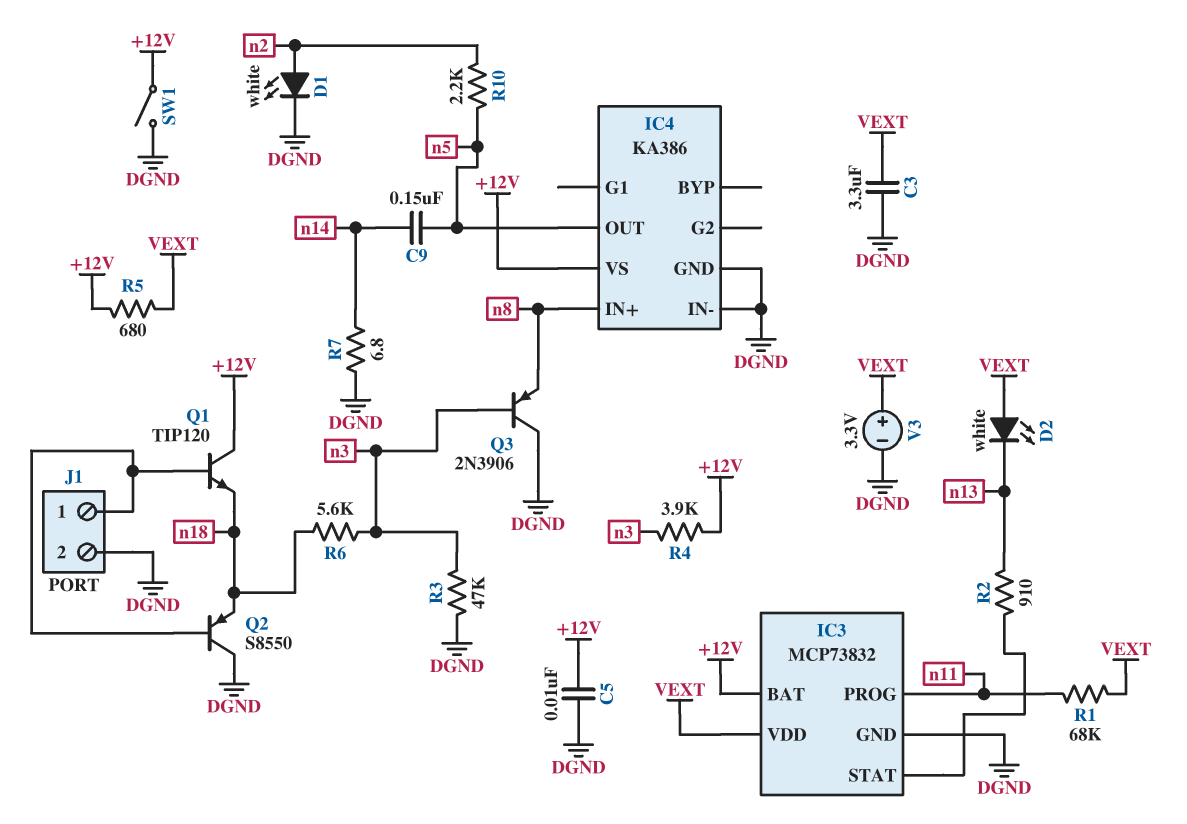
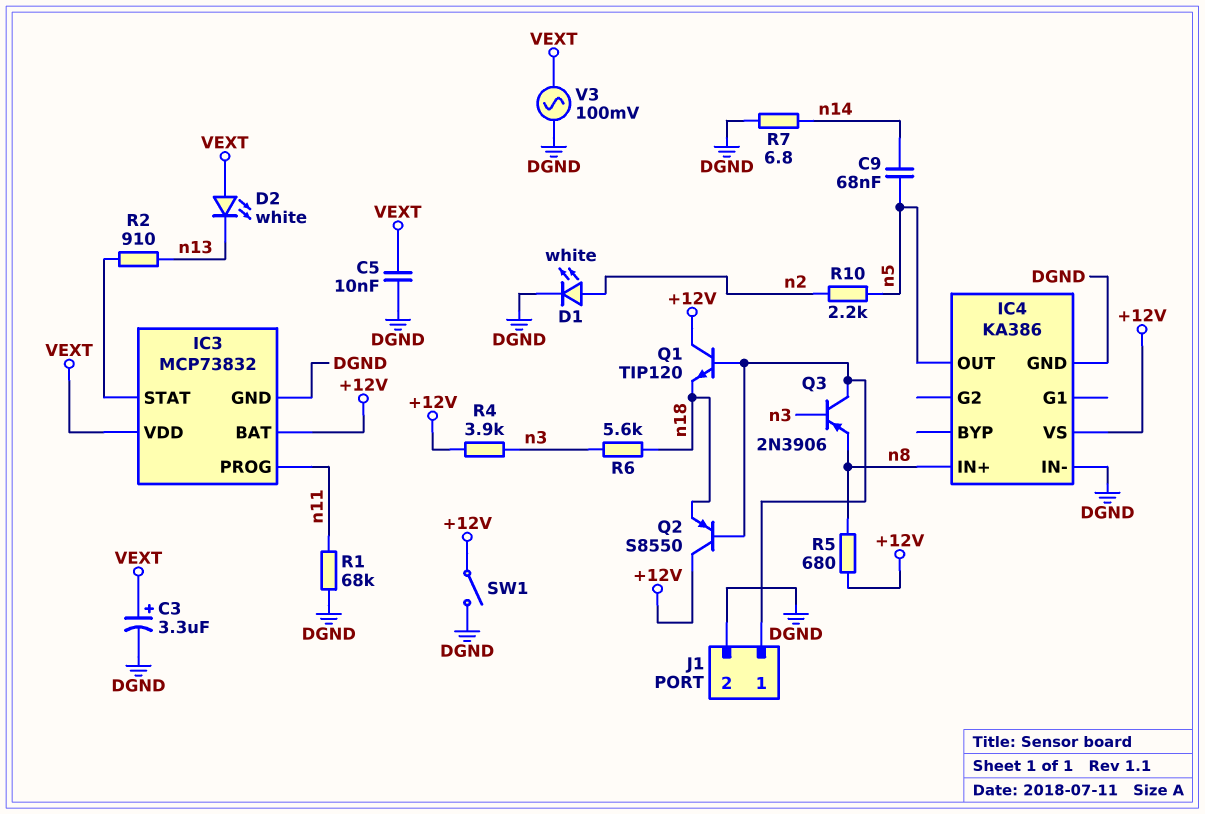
C3: 3.3uF (DGND, VEXT) -> 3.3uF (plus VEXT, minus DGND)
C5: 10nF (+12V, DGND) -> 10nF (DGND, VEXT)
C9: 150nF (n5, n14) -> 68nF (n5, n14)
Q2: PNP S8550 (B J1/1, C DGND, E n18) -> PNP S8550 (B J1/1, C +12V, E n18)
Q3: PNP 2N3906 (B n3, C DGND, E n8) -> PNP 2N3906 (B n3, C J1/1, E n8)
R1: 68k (VEXT, n11) -> 68k (DGND, n11)
R3: 47k (DGND, n3) -> none
R5: 680 (+12V, VEXT) -> 680 (+12V, n8)
V3: 3.3V (plus VEXT, minus DGND) -> AC 100mV (DGND, VEXT)

